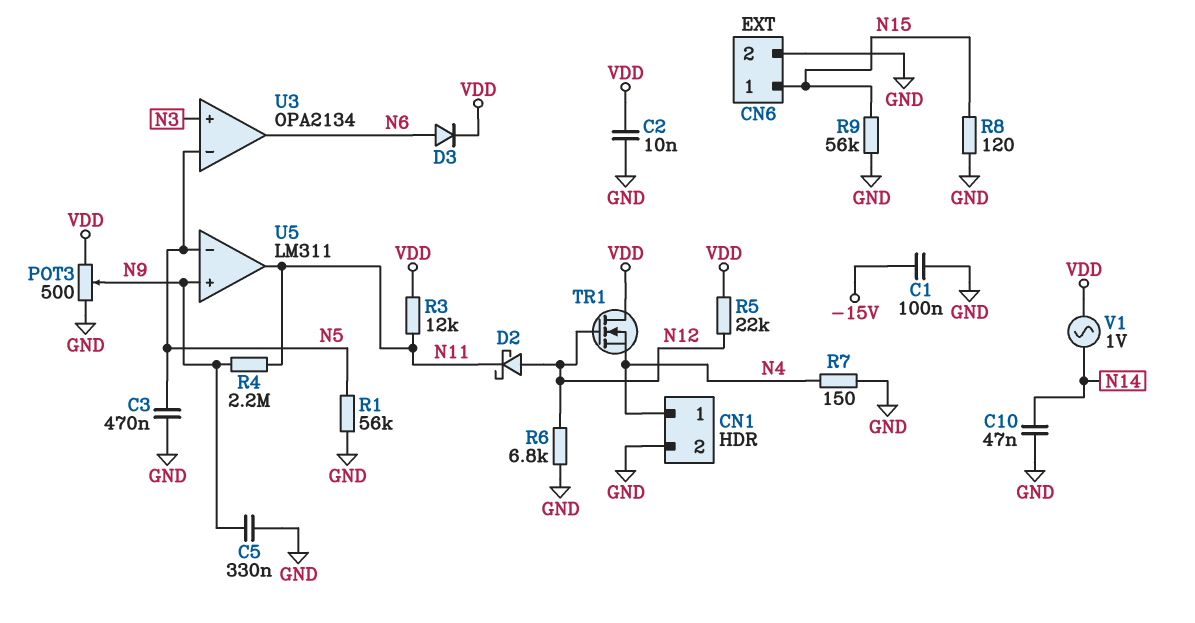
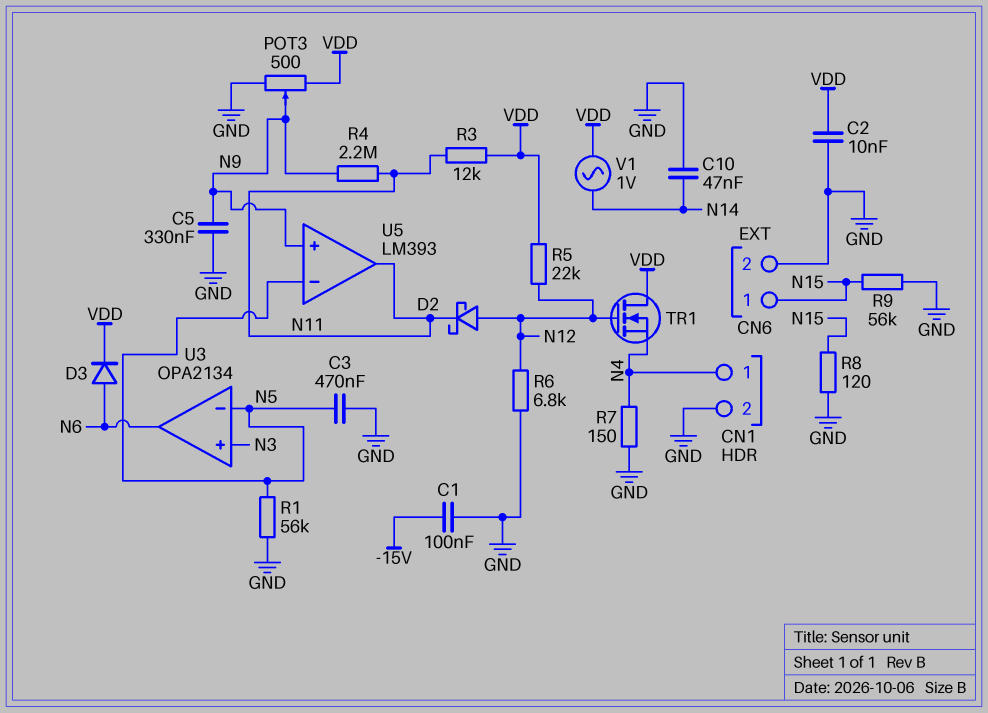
U5: LM311 -> LM393

